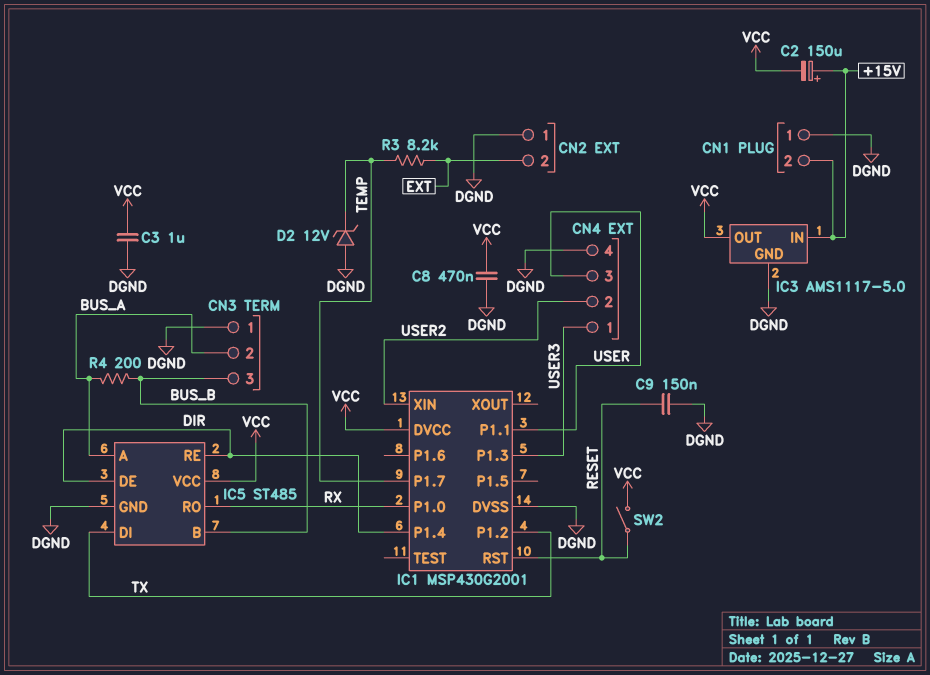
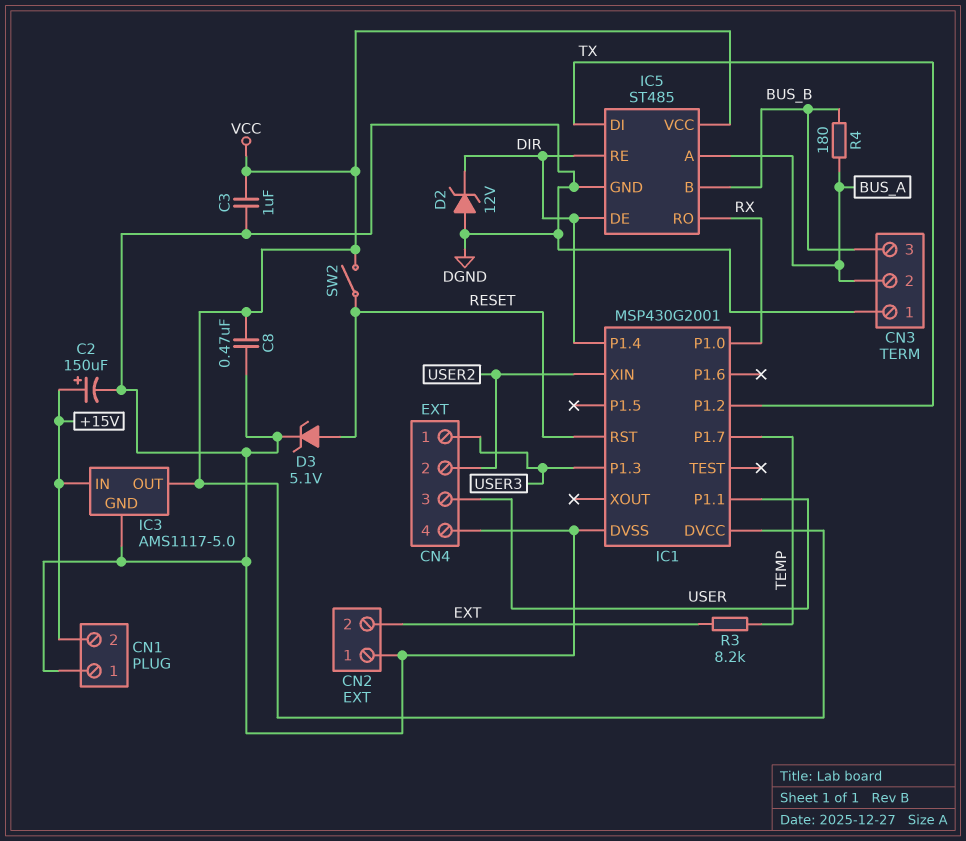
C2: 150uF (plus +15V, minus VCC) -> 150uF (plus +15V, minus DGND)
C9: 150nF (DGND, RESET) -> none
D2: zener 12V (A DGND, K TEMP) -> zener 12V (A DGND, K DIR)
D3: none -> zener 5.1V (A RESET, K DGND)
R4: 200 (BUS_A, BUS_B) -> 180 (BUS_A, BUS_B)

